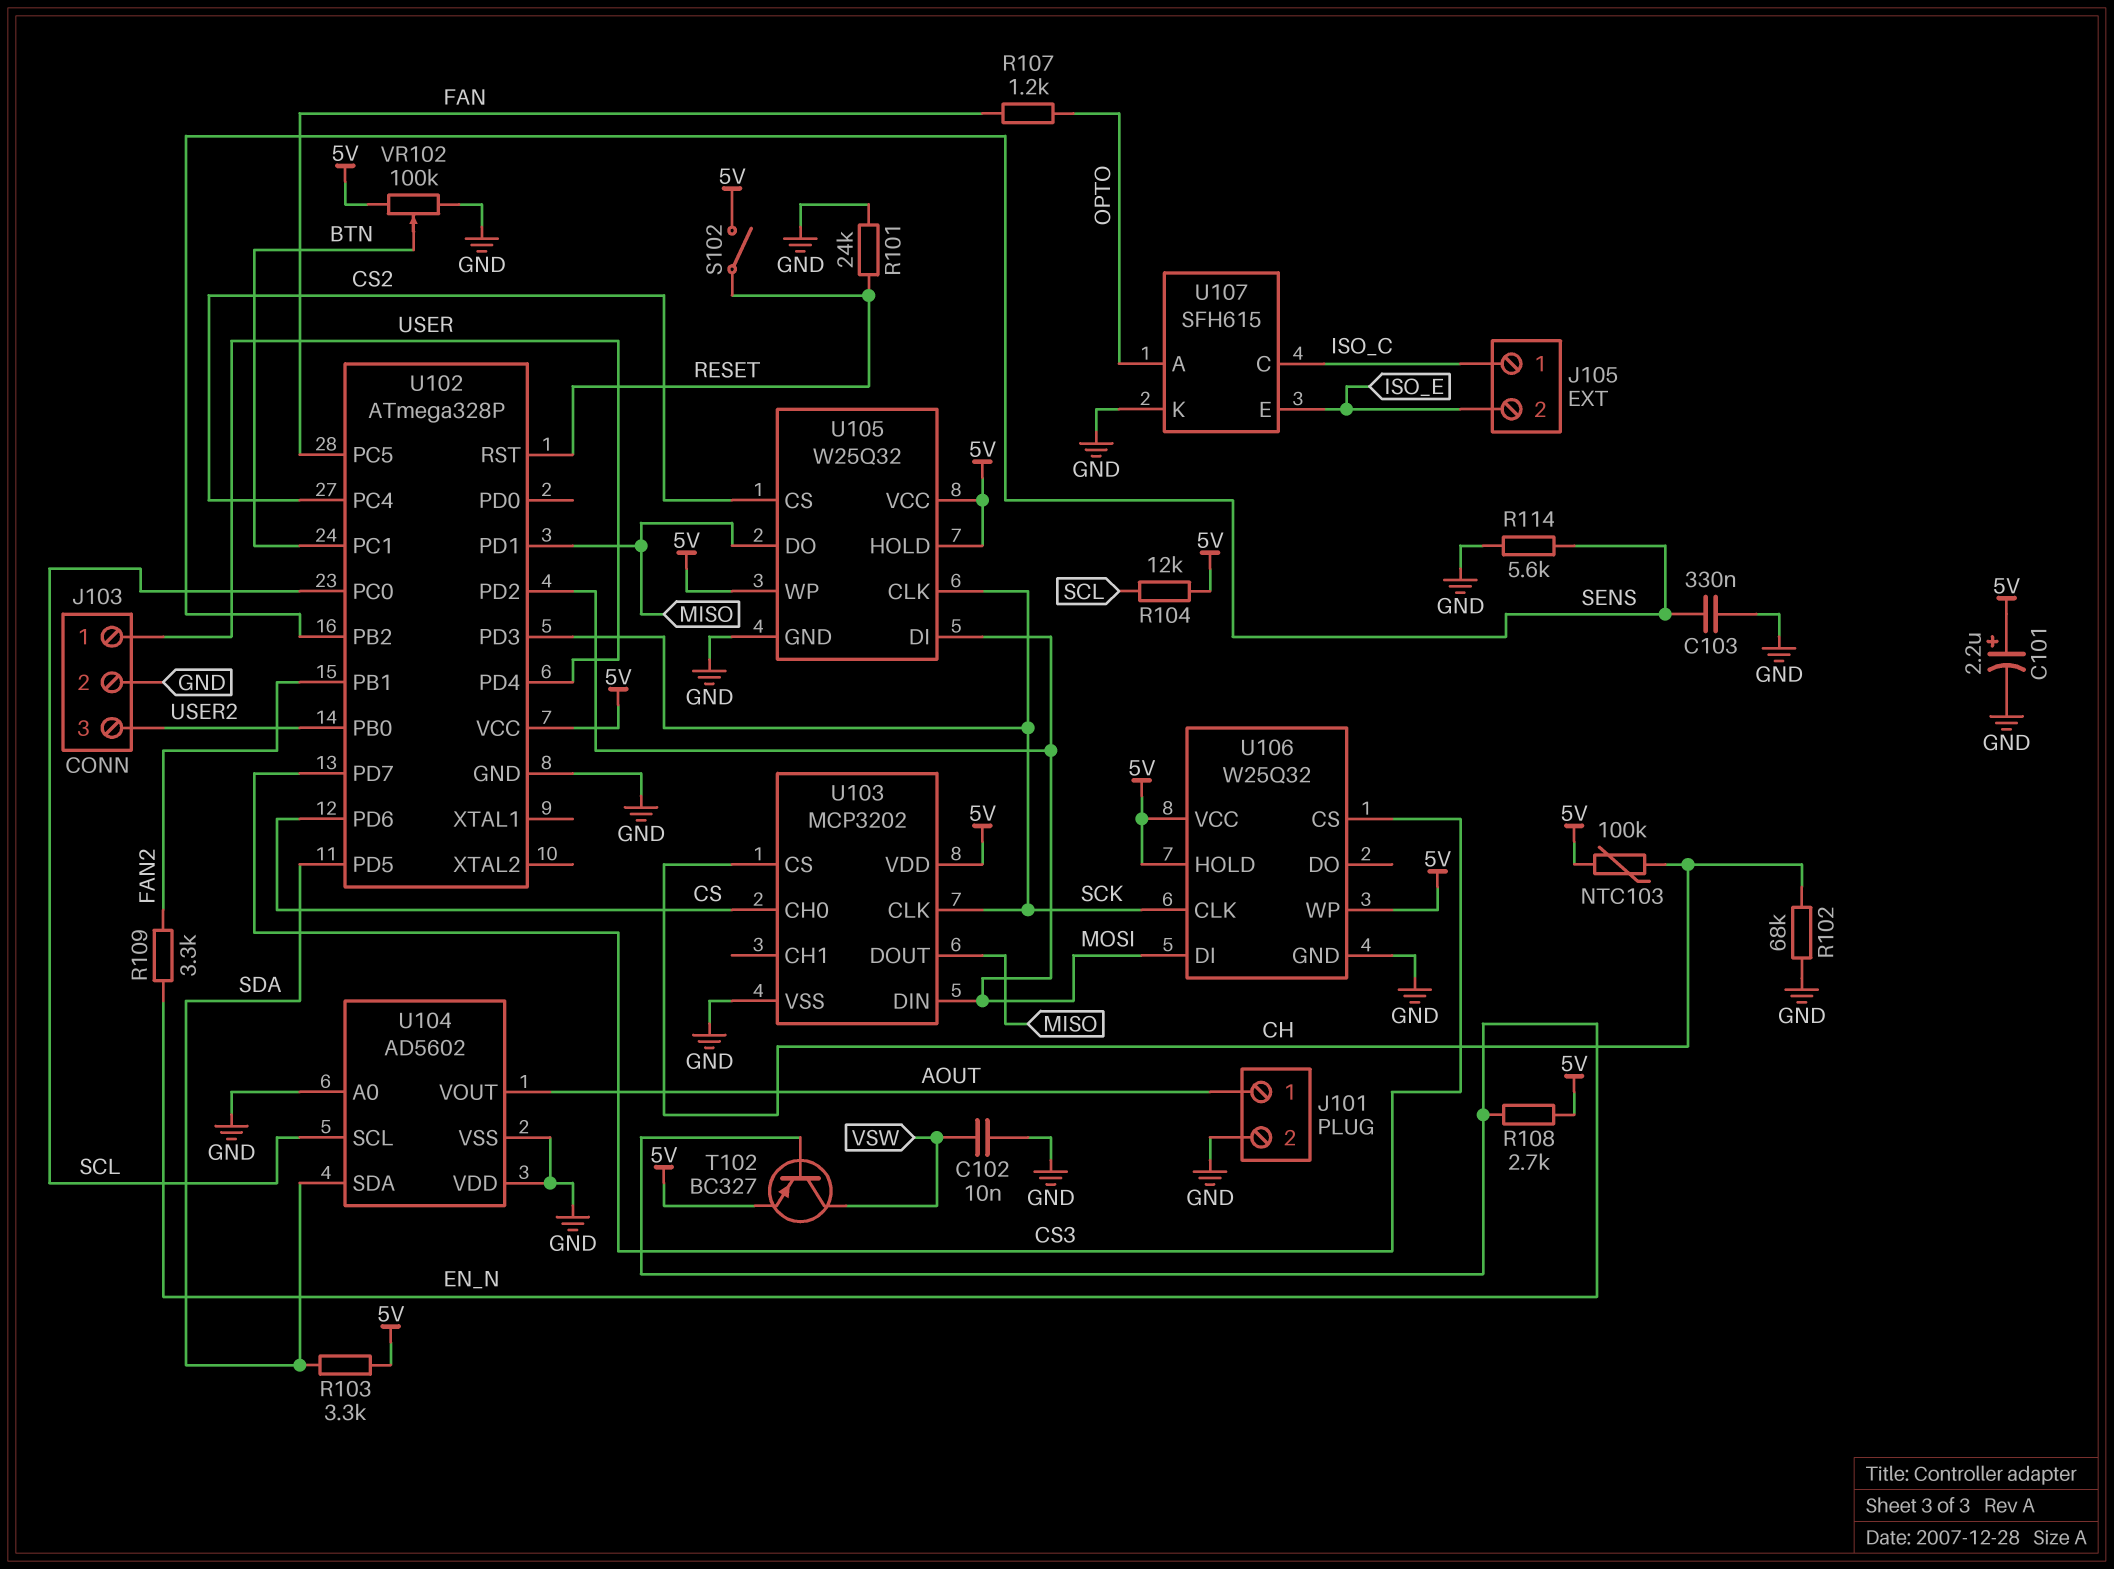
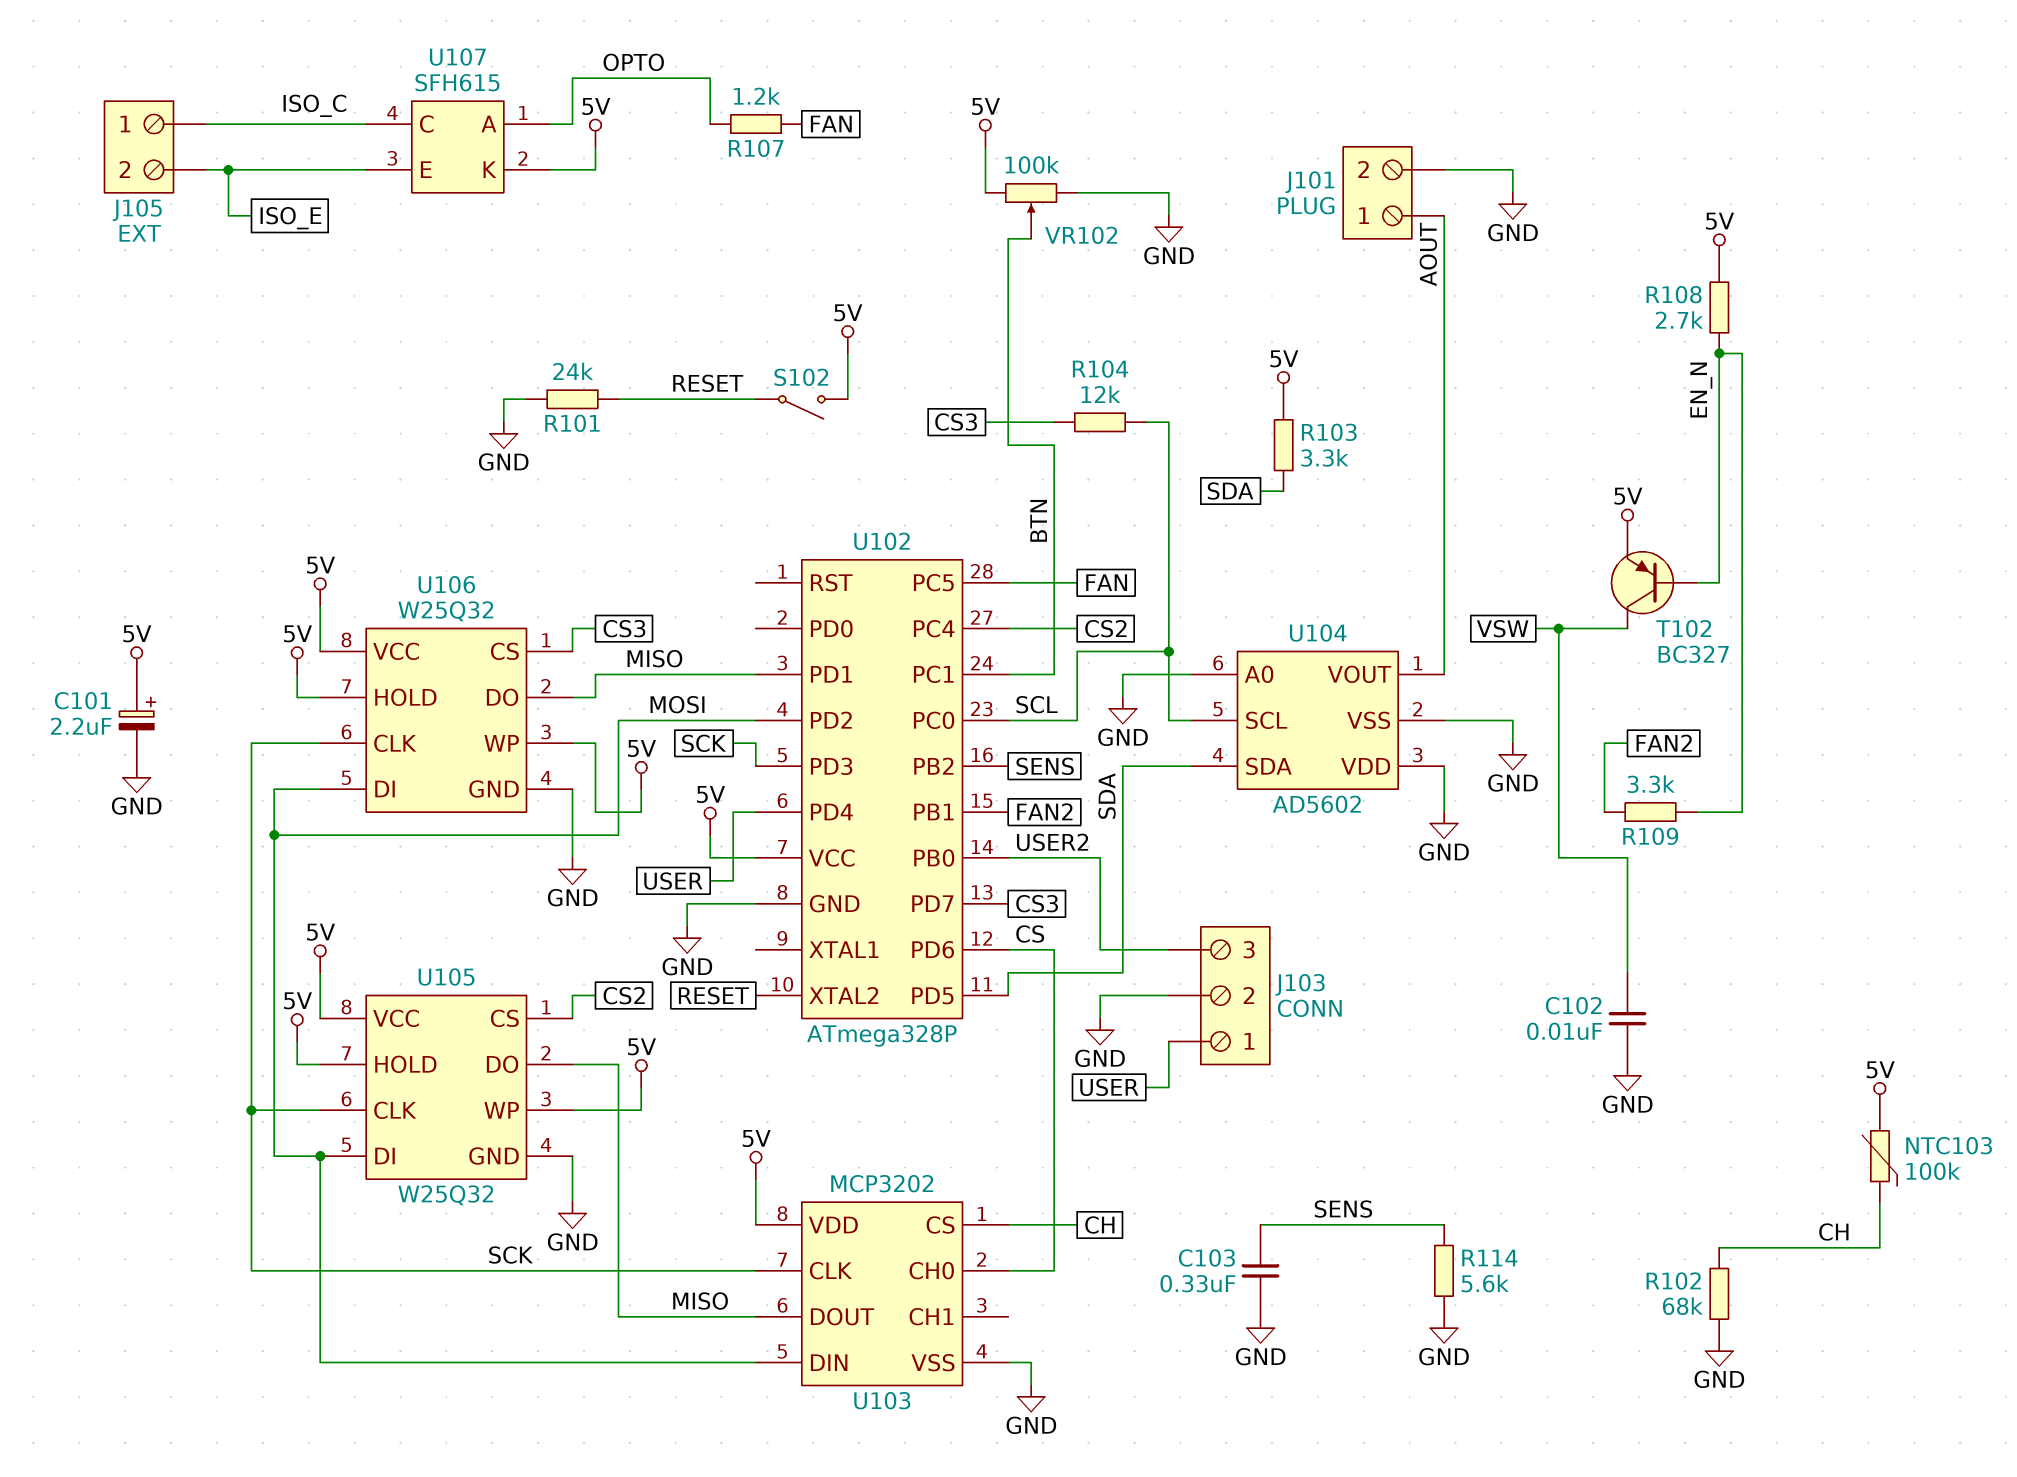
R104: 12k (5V, SCL) -> 12k (CS3, SCL)
U102 pin RST: RESET -> none
U102 pin XTAL2: none -> RESET
U106 pin DO: none -> MISO
U107 pin K: GND -> 5V

